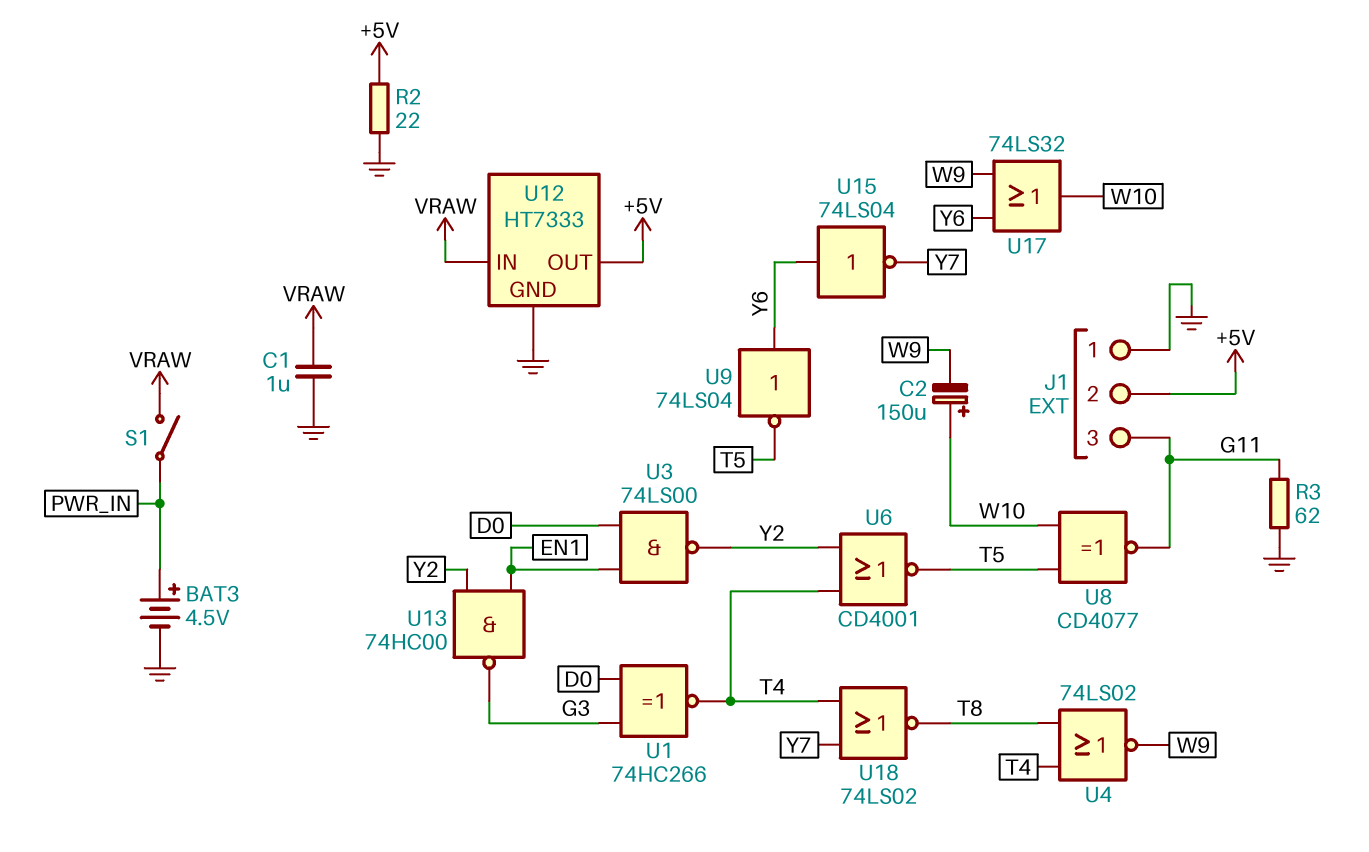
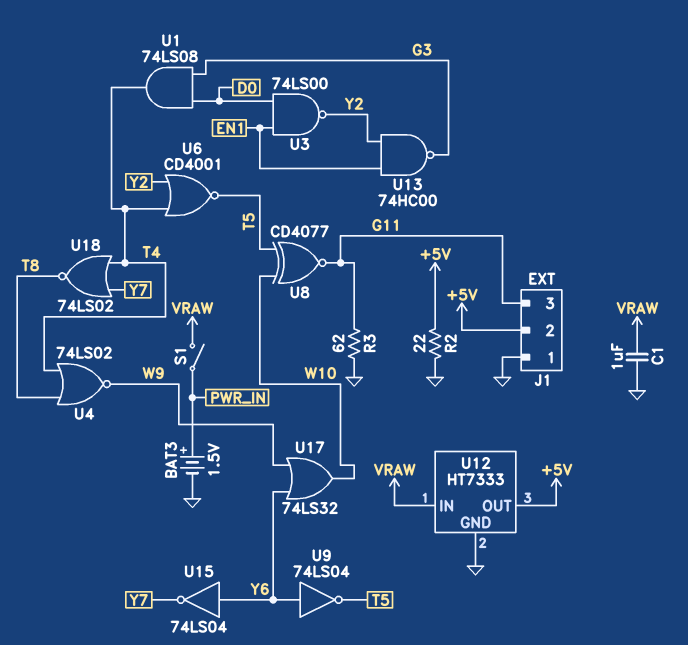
BAT3: 4.5V (plus PWR_IN, minus GND) -> 1.5V (plus PWR_IN, minus GND)
C2: 150uF (plus W10, minus W9) -> none
U1: XNOR 74HC266 (in D0, in G3, out T4) -> AND 74LS08 (in D0, in G3, out T4)

